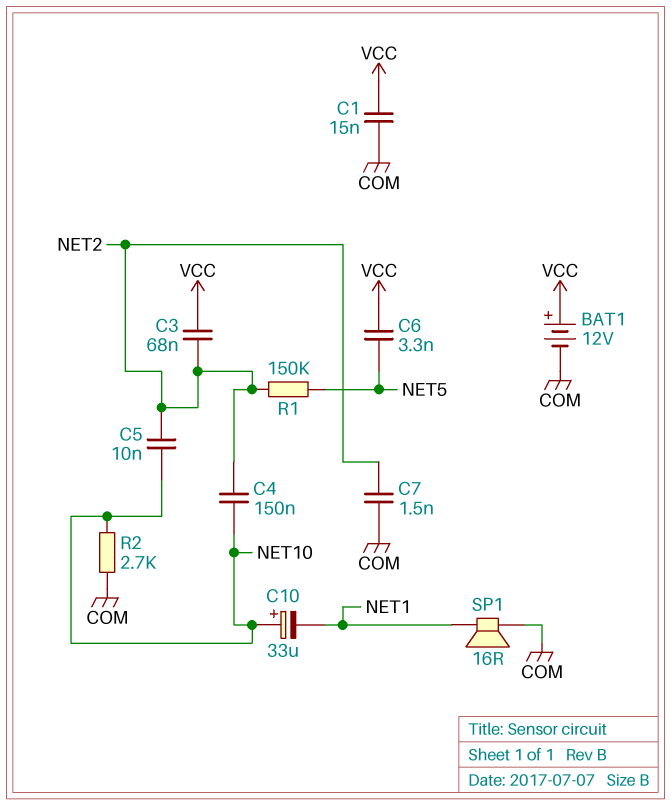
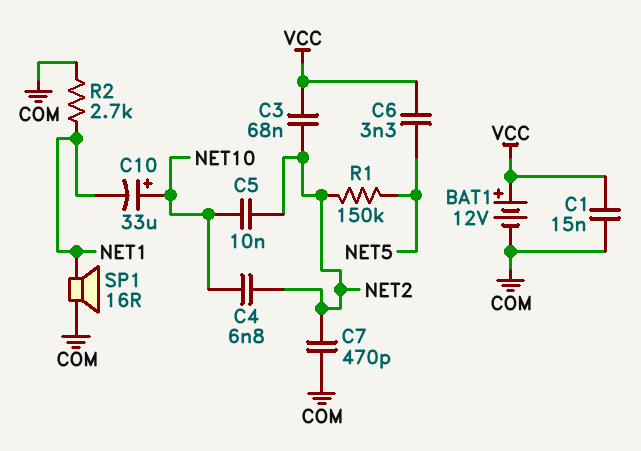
C4: 150nF (NET2, NET10) -> 6.8nF (NET2, NET10)
C7: 1.5nF (COM, NET2) -> 470pF (COM, NET2)
R2: 2.7k (COM, NET10) -> 2.7k (COM, NET1)

